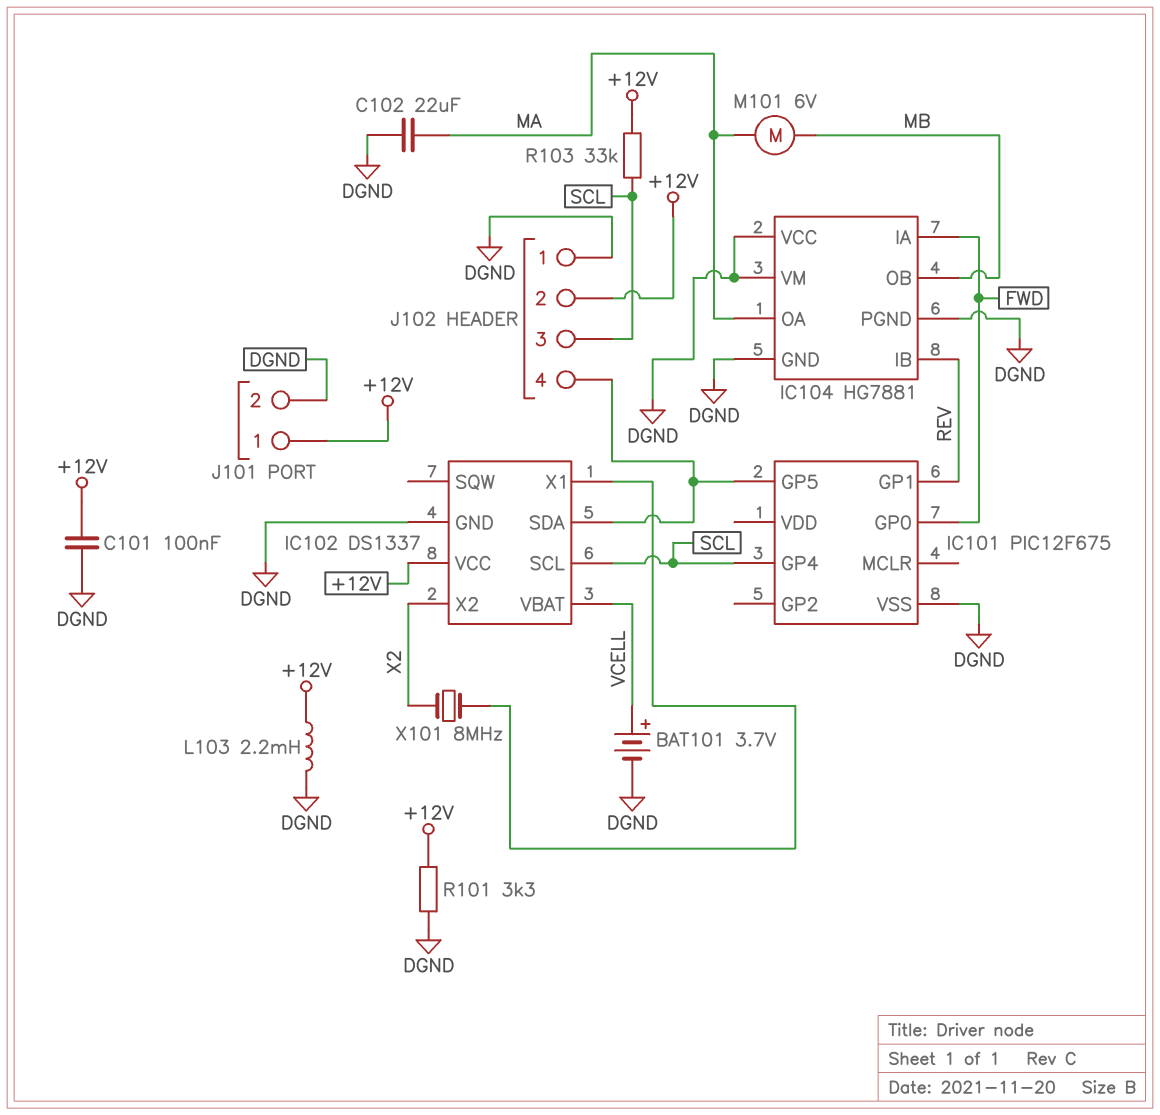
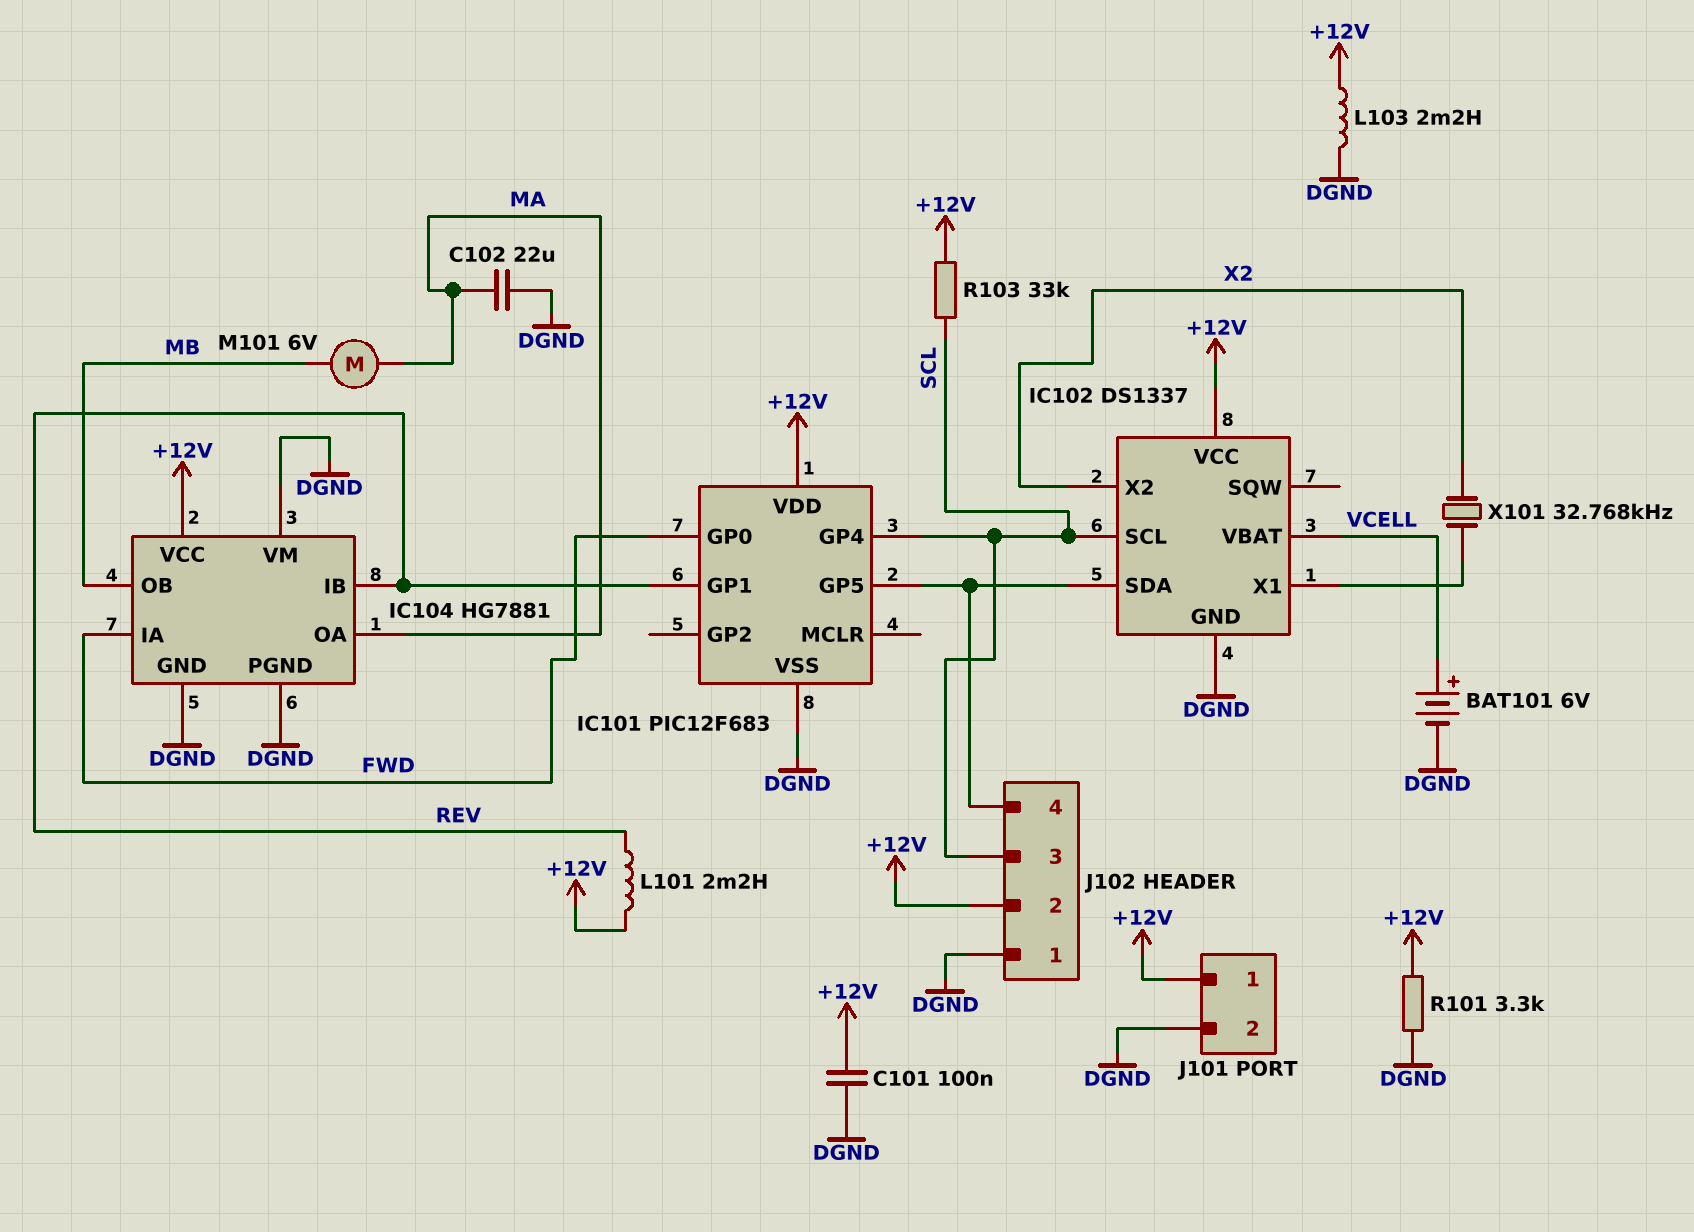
BAT101: 3.7V (plus VCELL, minus DGND) -> 6V (plus VCELL, minus DGND)
IC101: PIC12F675 -> PIC12F683
IC101 pin VDD: none -> +12V
IC104 pin VCC: DGND -> +12V
L101: none -> 2.2mH (+12V, REV)
X101: 8MHz (IC102/X1, X2) -> 32.768kHz (IC102/X1, X2)

